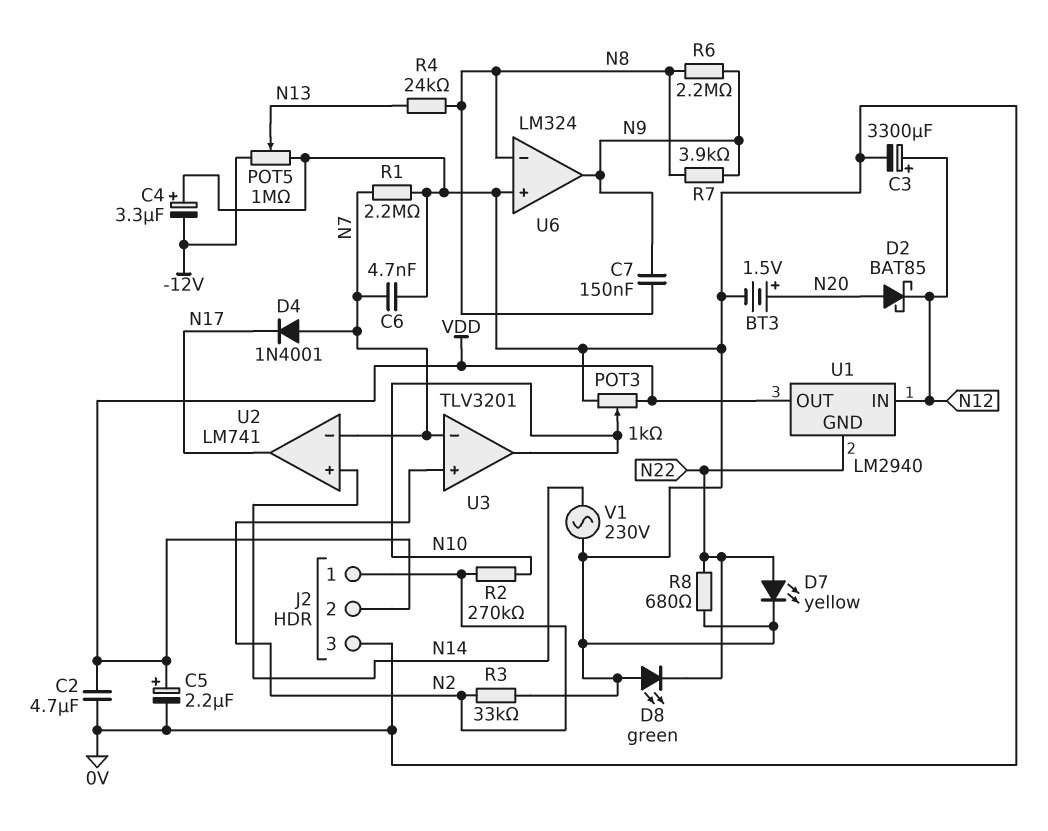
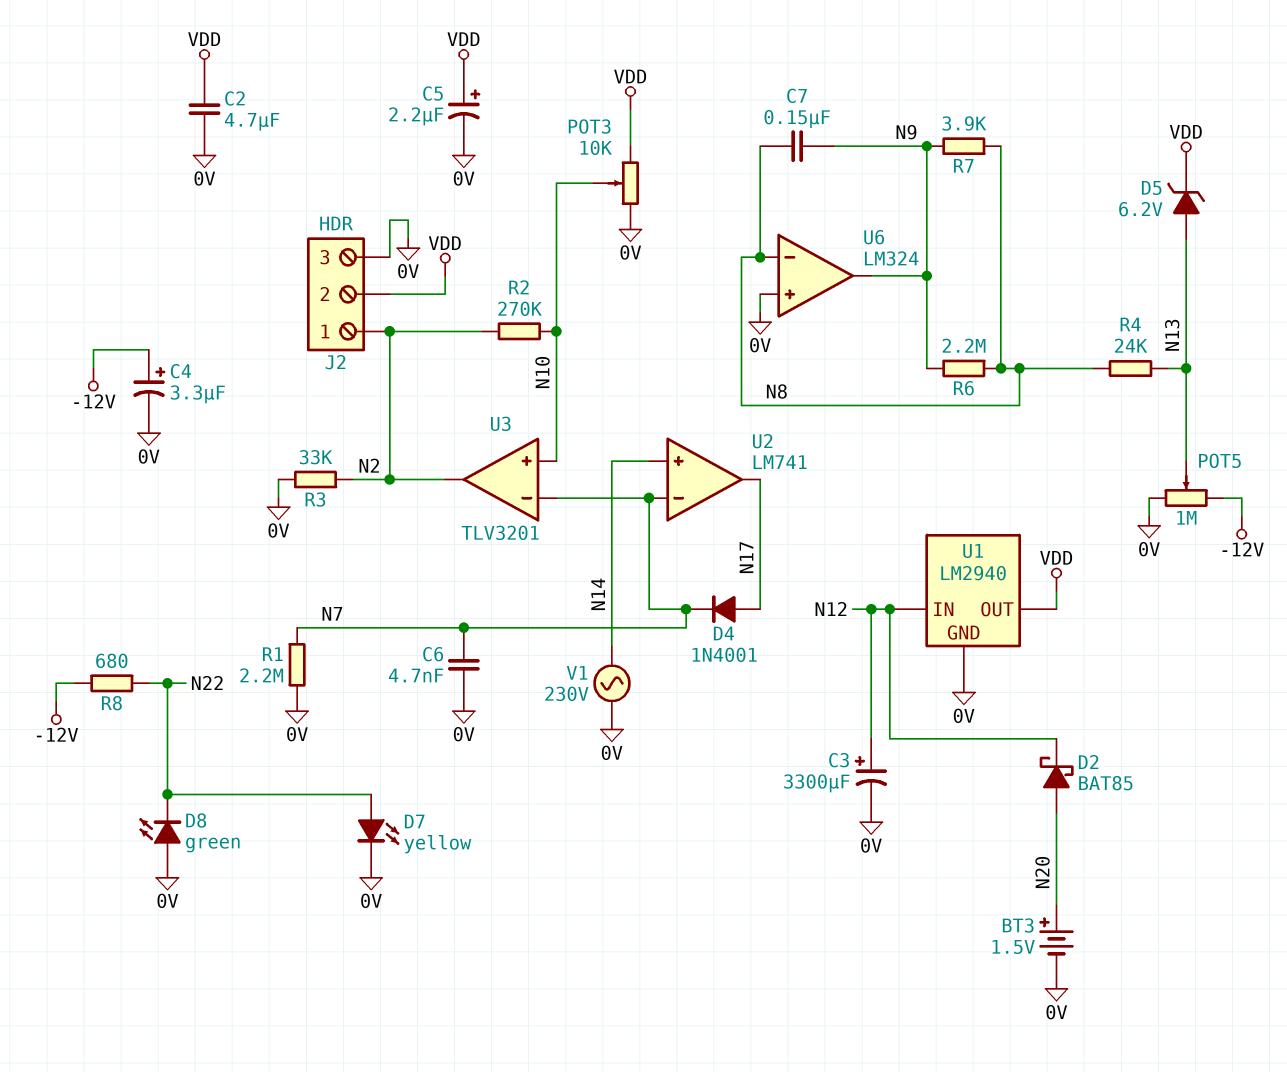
C4: 3.3uF (plus 0V, minus -12V) -> 3.3uF (plus -12V, minus 0V)
D4: diode 1N4001 (A N7, K N17) -> diode 1N4001 (A N17, K N7)
D5: none -> zener 6.2V (A N13, K VDD)
POT3: 1k (0V, VDD, wiper N10) -> 10k (0V, VDD, wiper N10)
R8: 680 (0V, N22) -> 680 (-12V, N22)
U1 pin GND: N22 -> 0V
U3 pin in+: N2 -> N10
U3 pin out: N10 -> N2

